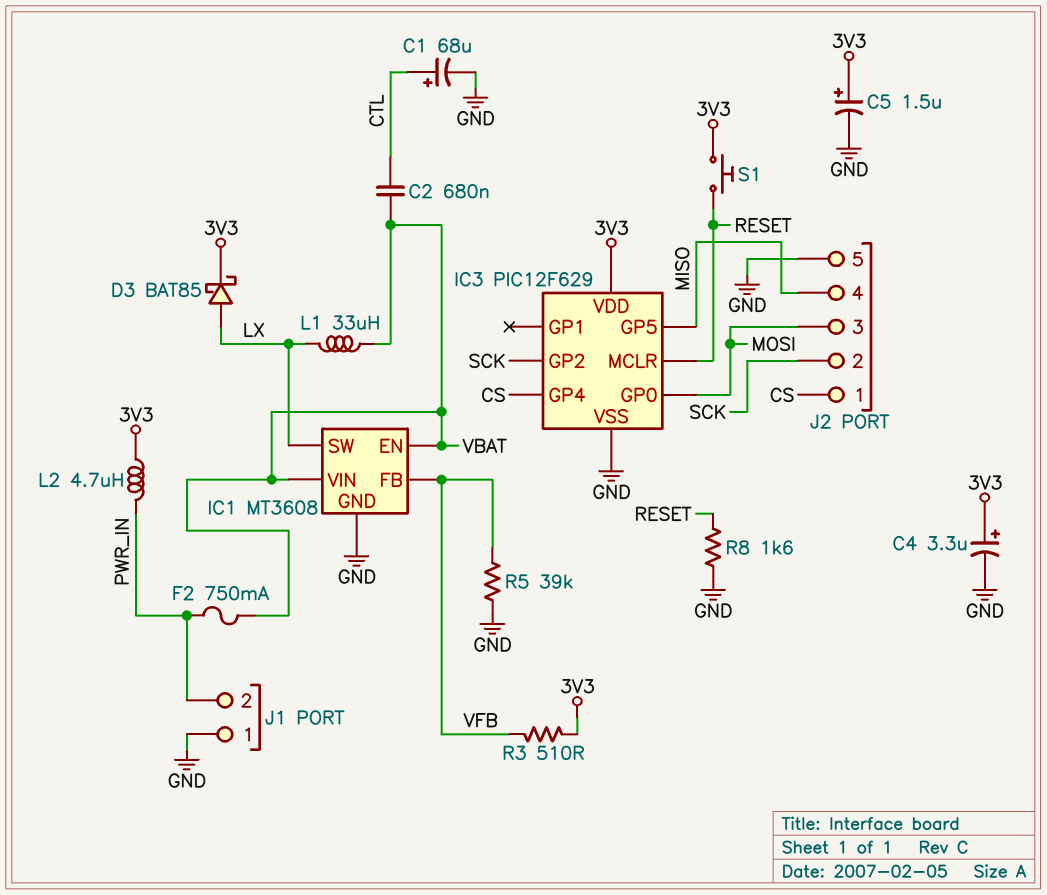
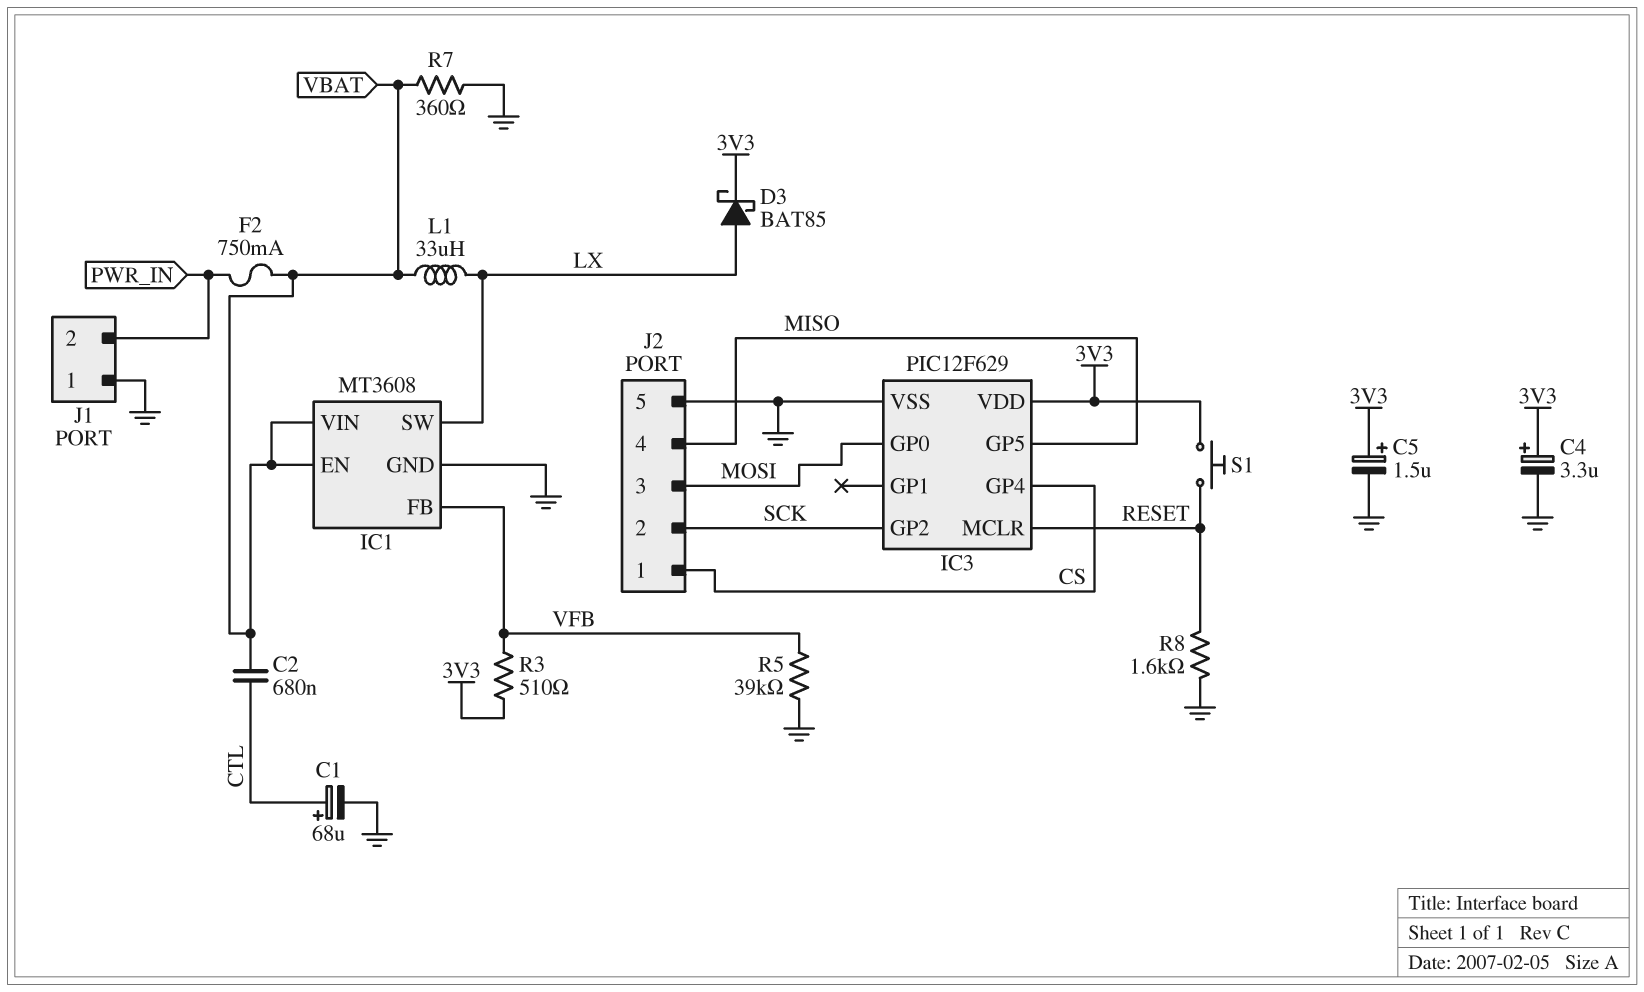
L2: 4.7uH (3V3, PWR_IN) -> none
R7: none -> 360 (GND, VBAT)

